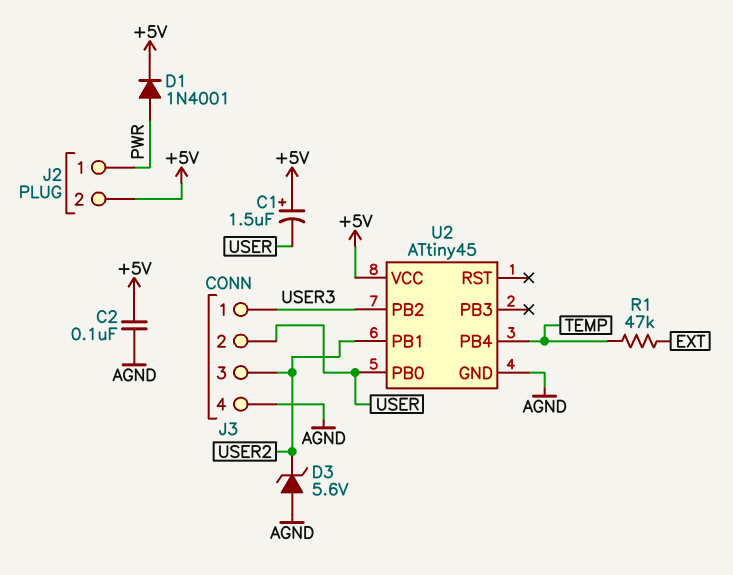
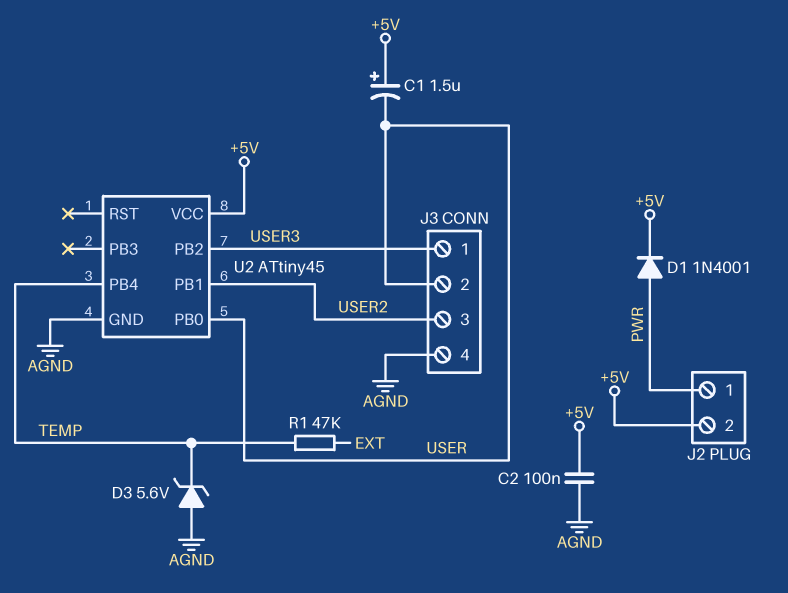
D3: zener 5.6V (A AGND, K USER2) -> zener 5.6V (A AGND, K TEMP)

